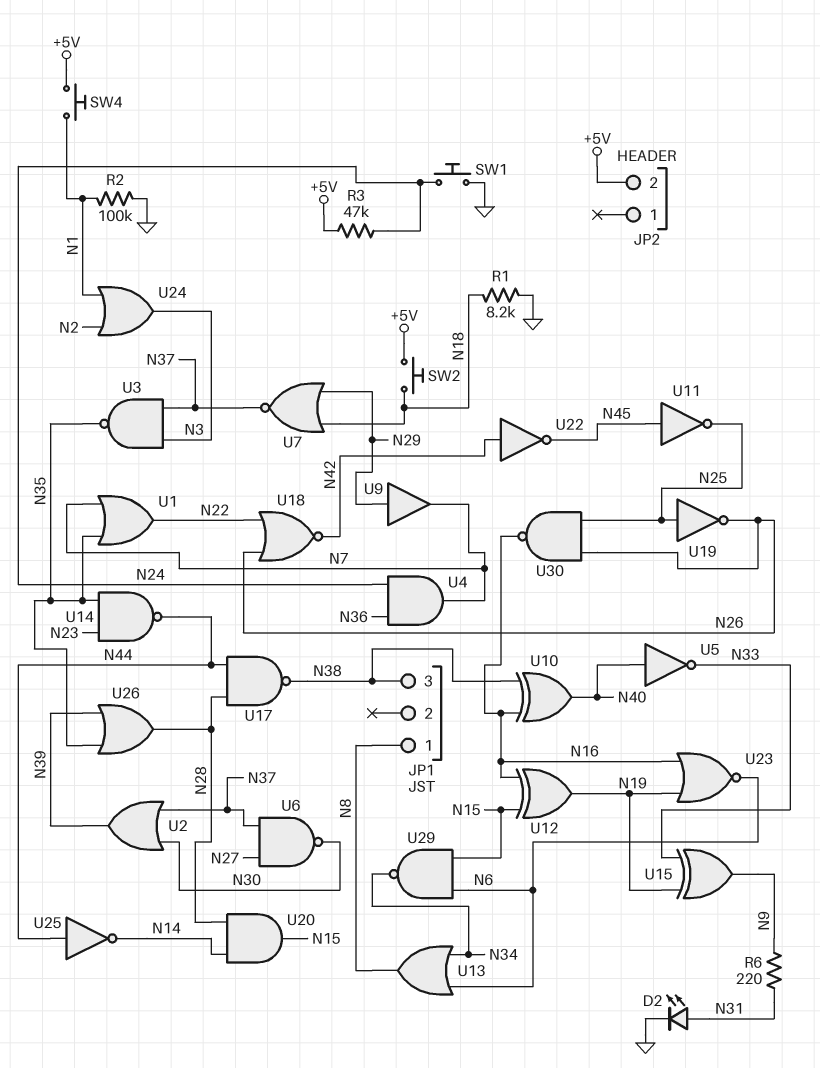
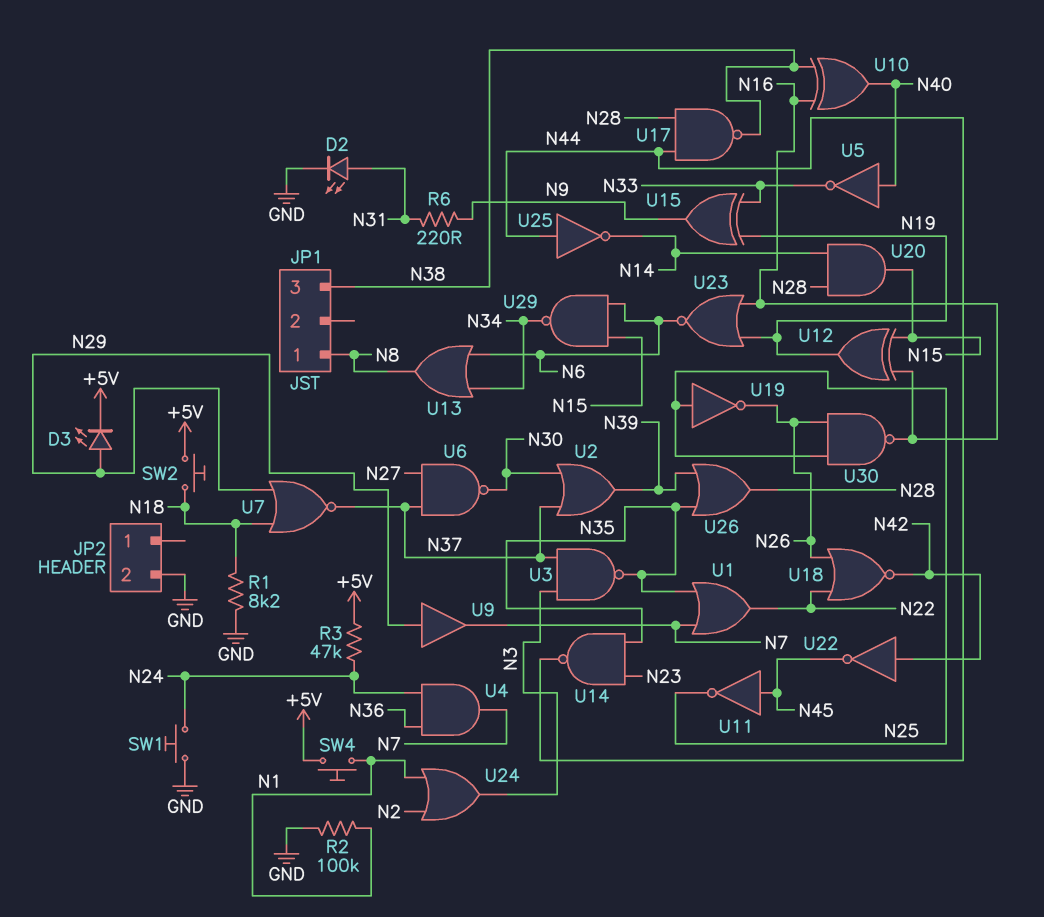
D3: none -> LED (A N29, K +5V)
JP2 pin 2: +5V -> GND

